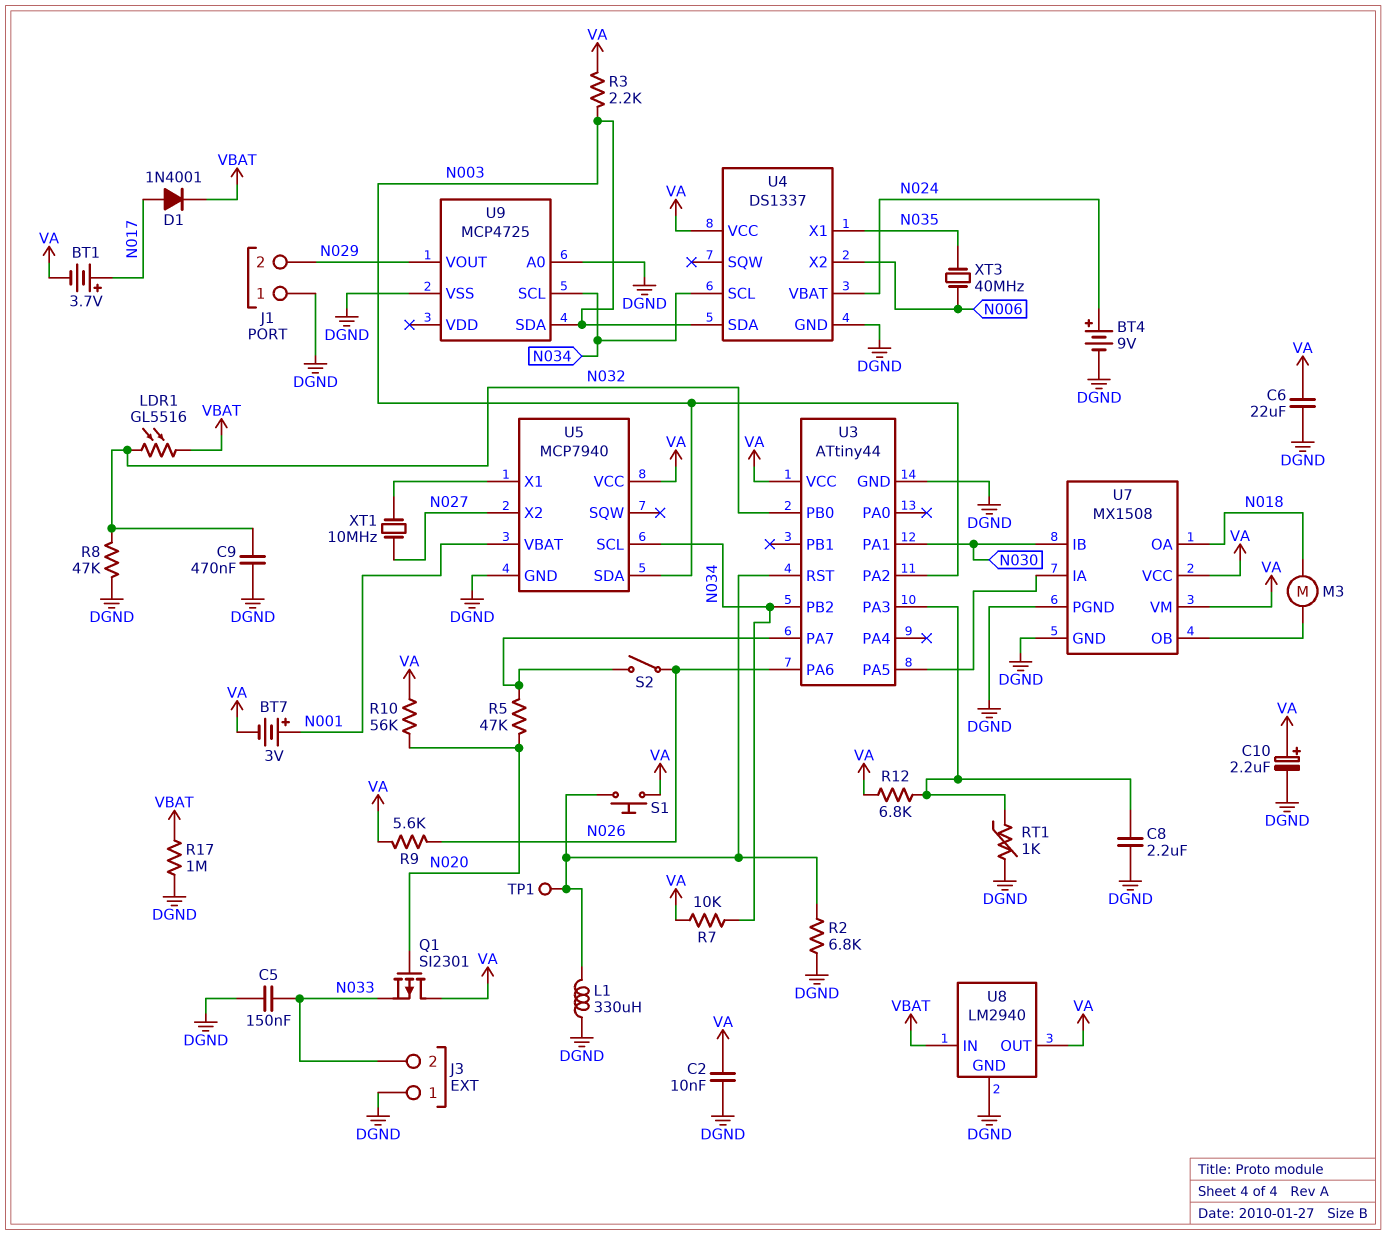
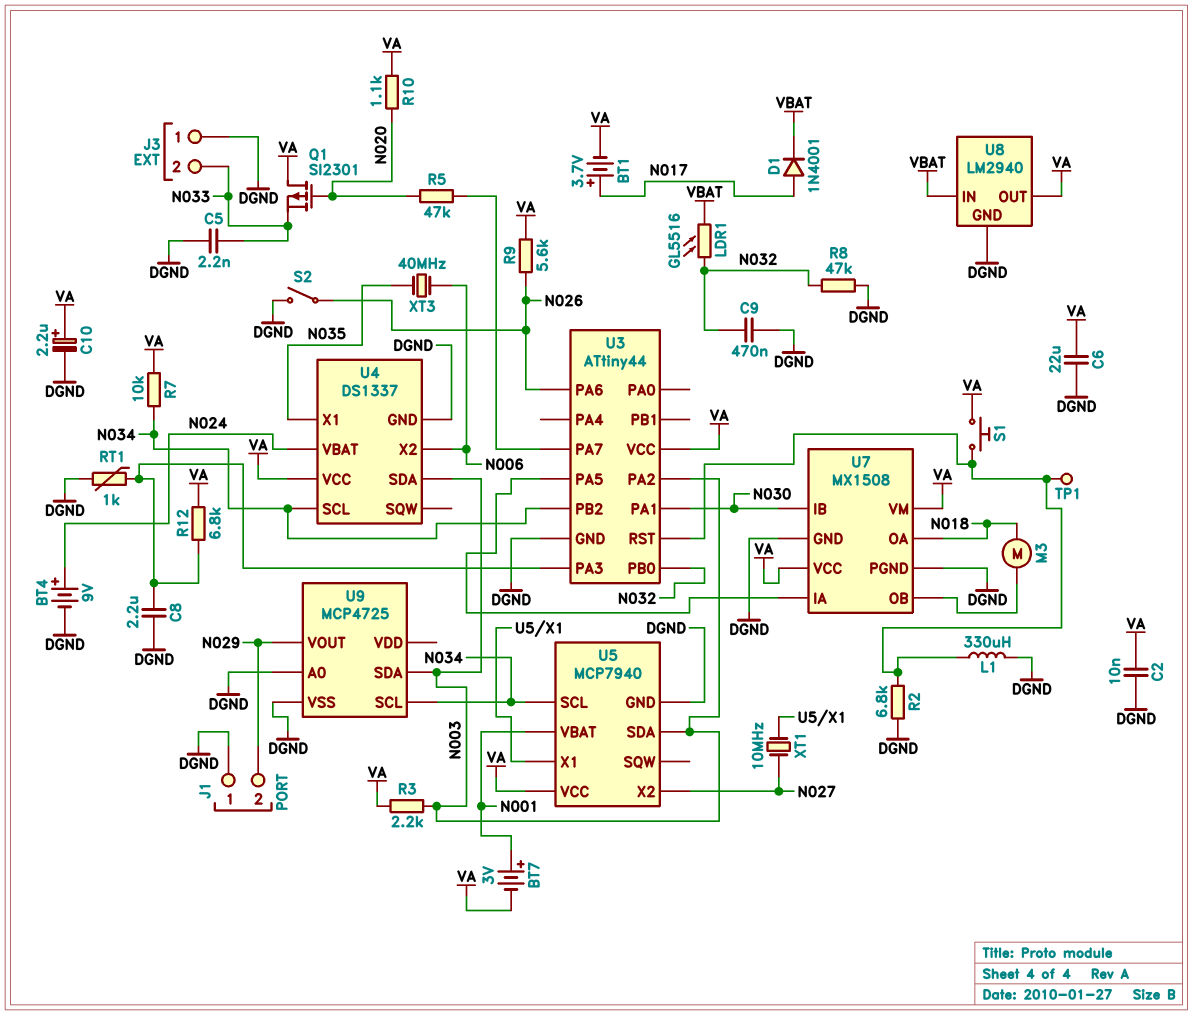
C5: 150nF (DGND, N033) -> 2.2nF (DGND, N033)
R10: 56k (N020, VA) -> 1.1k (N020, VA)
R17: 1M (DGND, VBAT) -> none
S2: switch (N026, U3/PA7) -> switch (DGND, N026)

